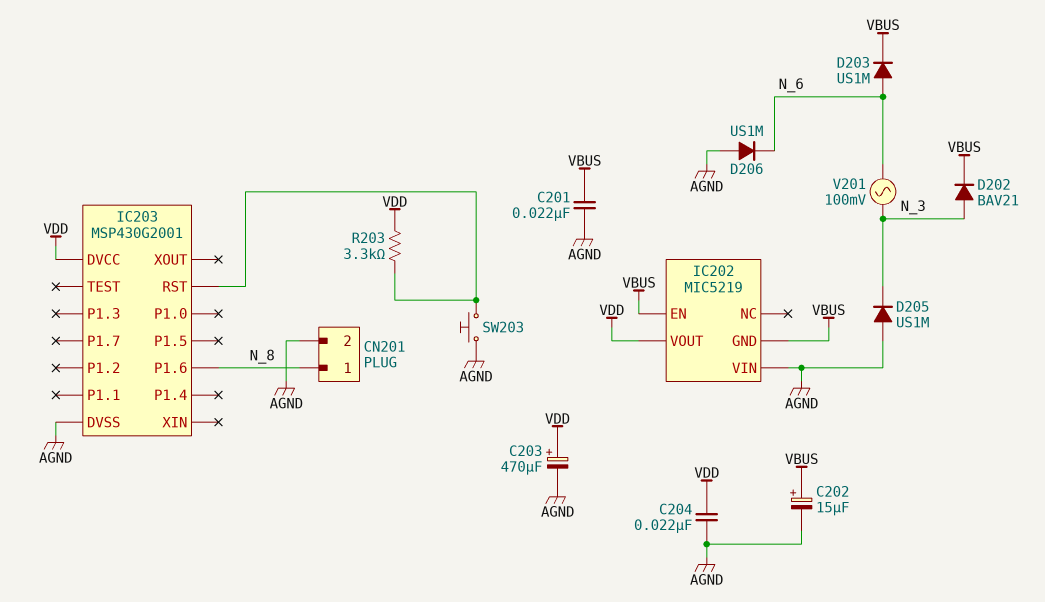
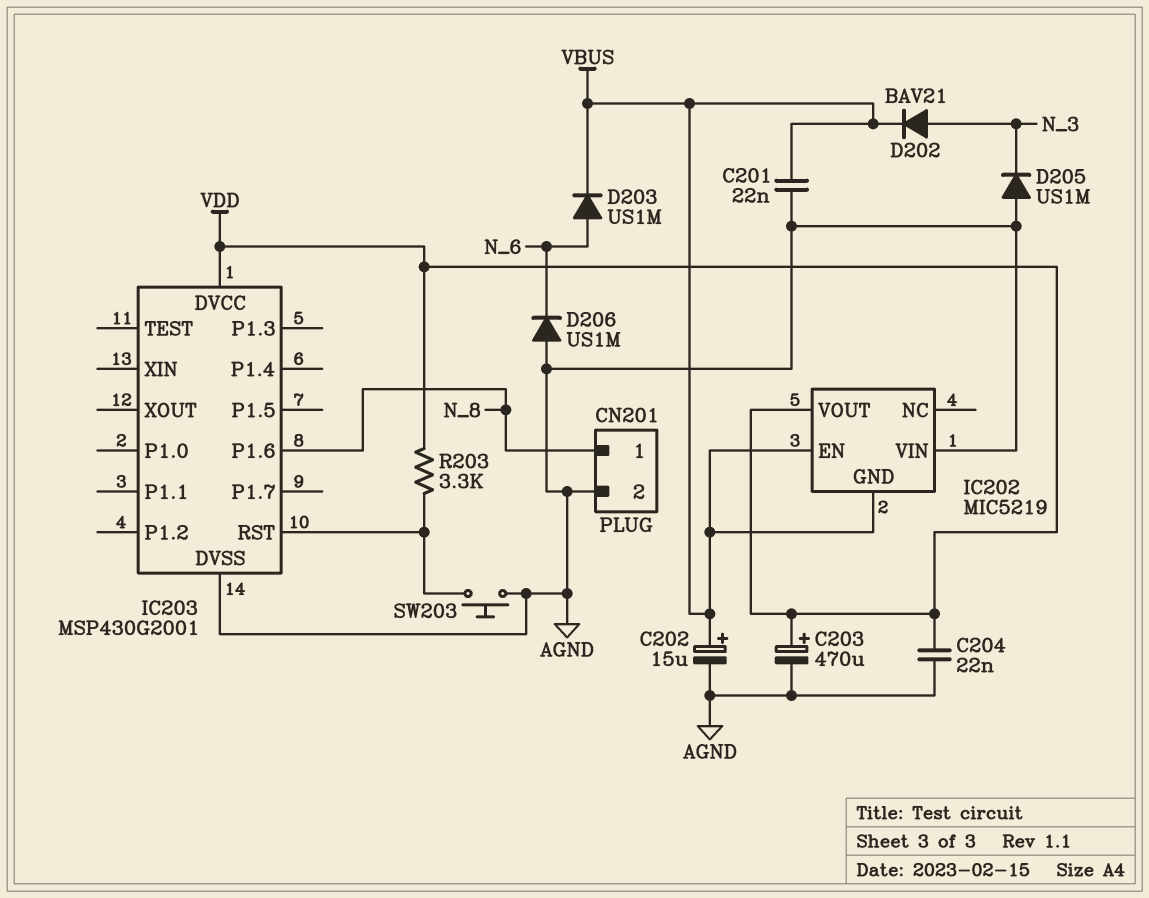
V201: AC 100mV (N_3, N_6) -> none

